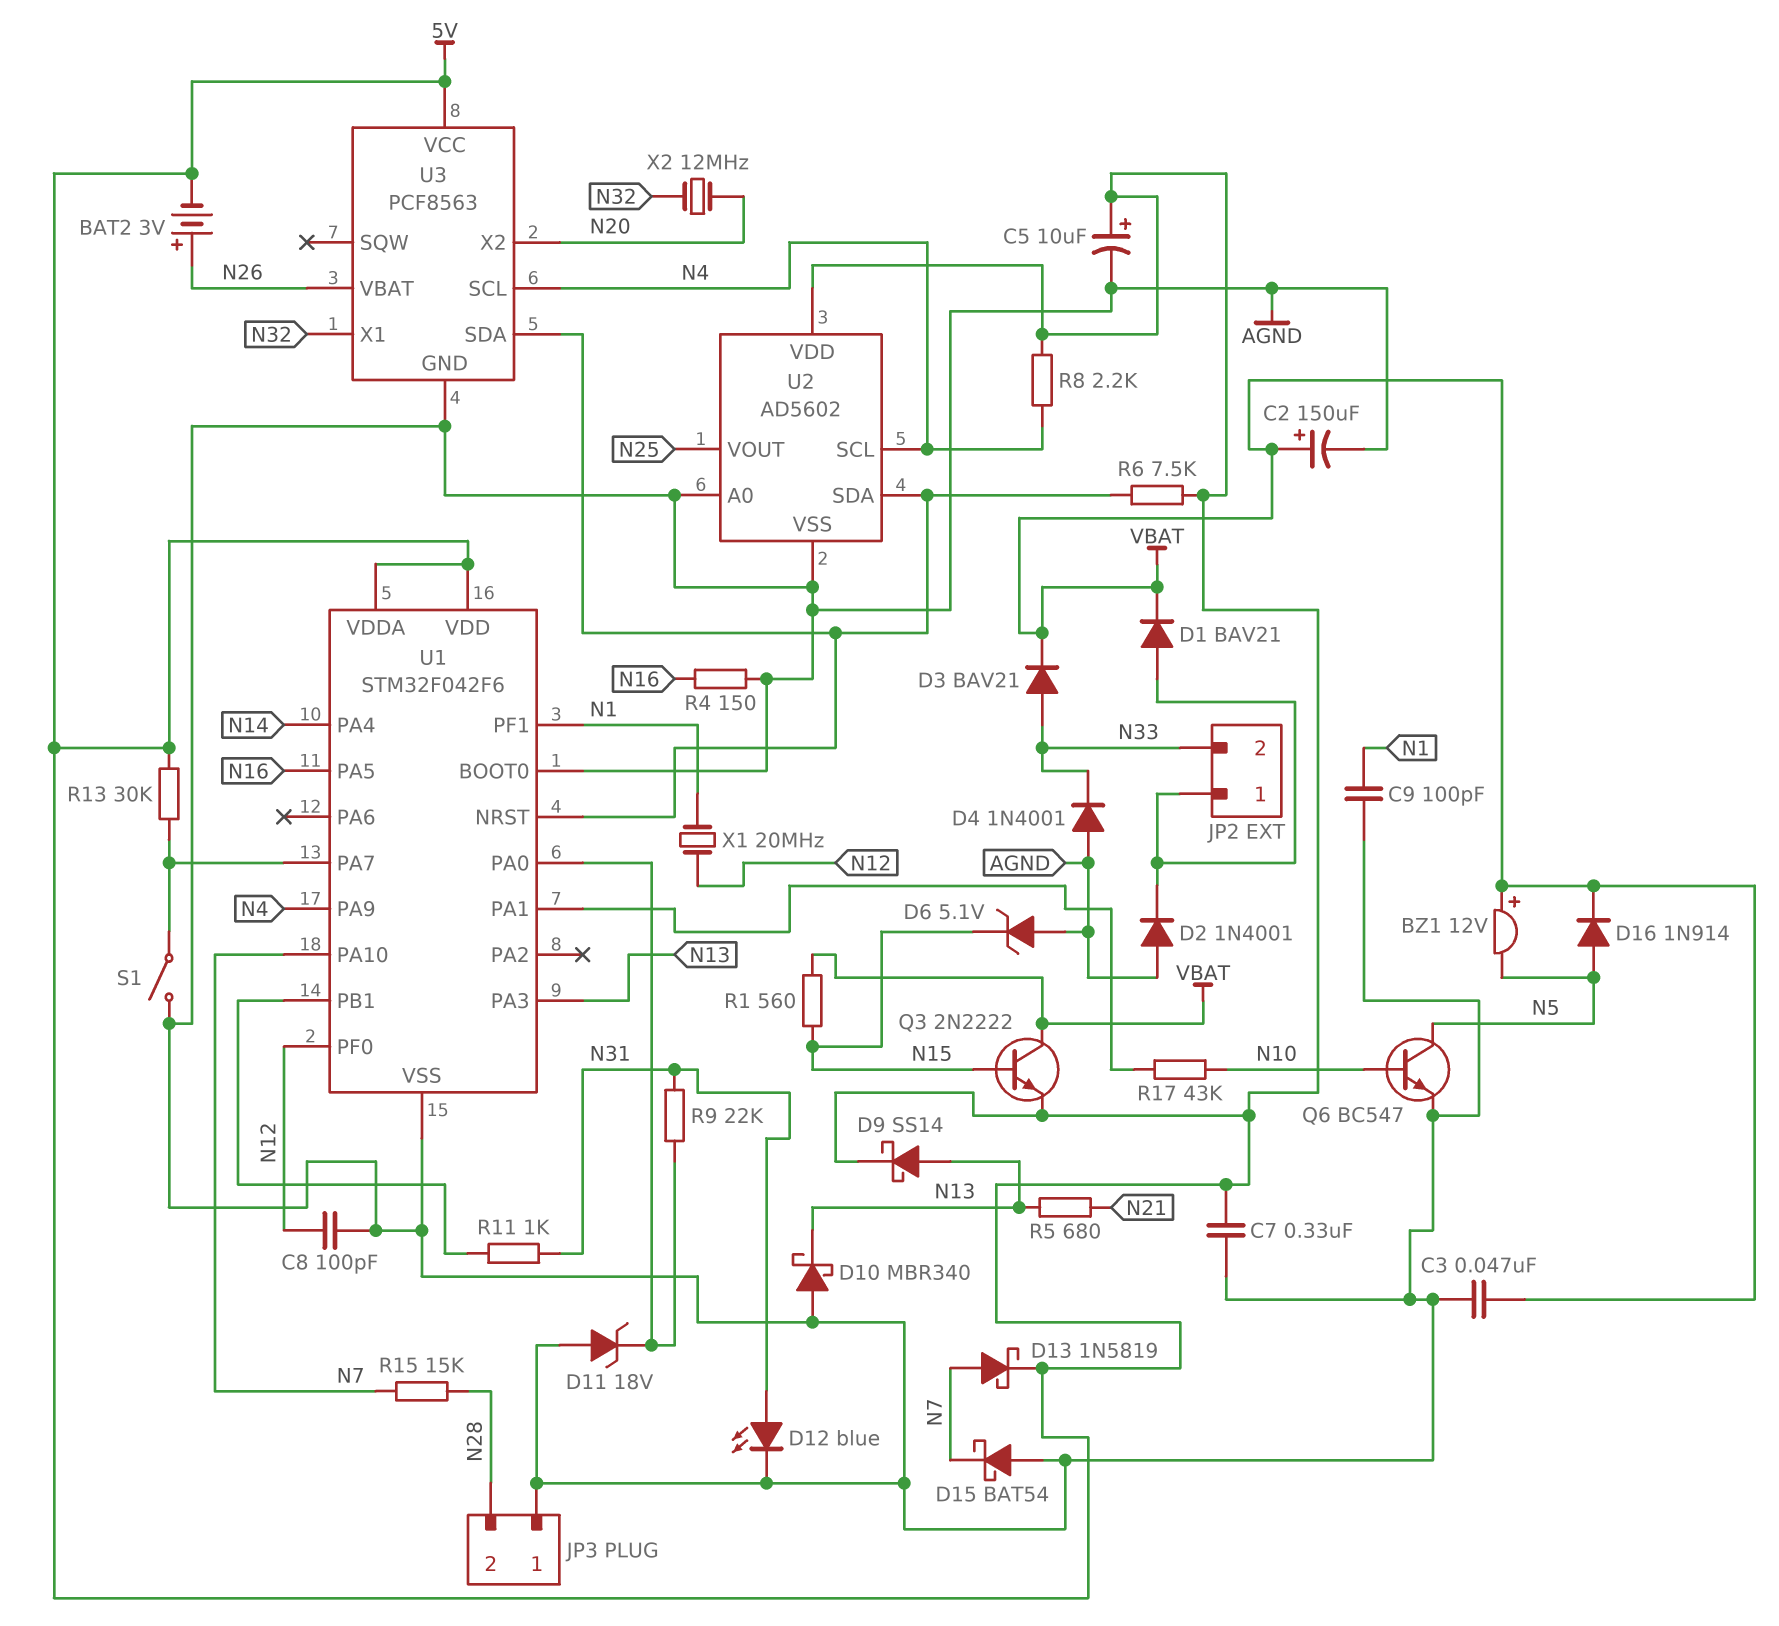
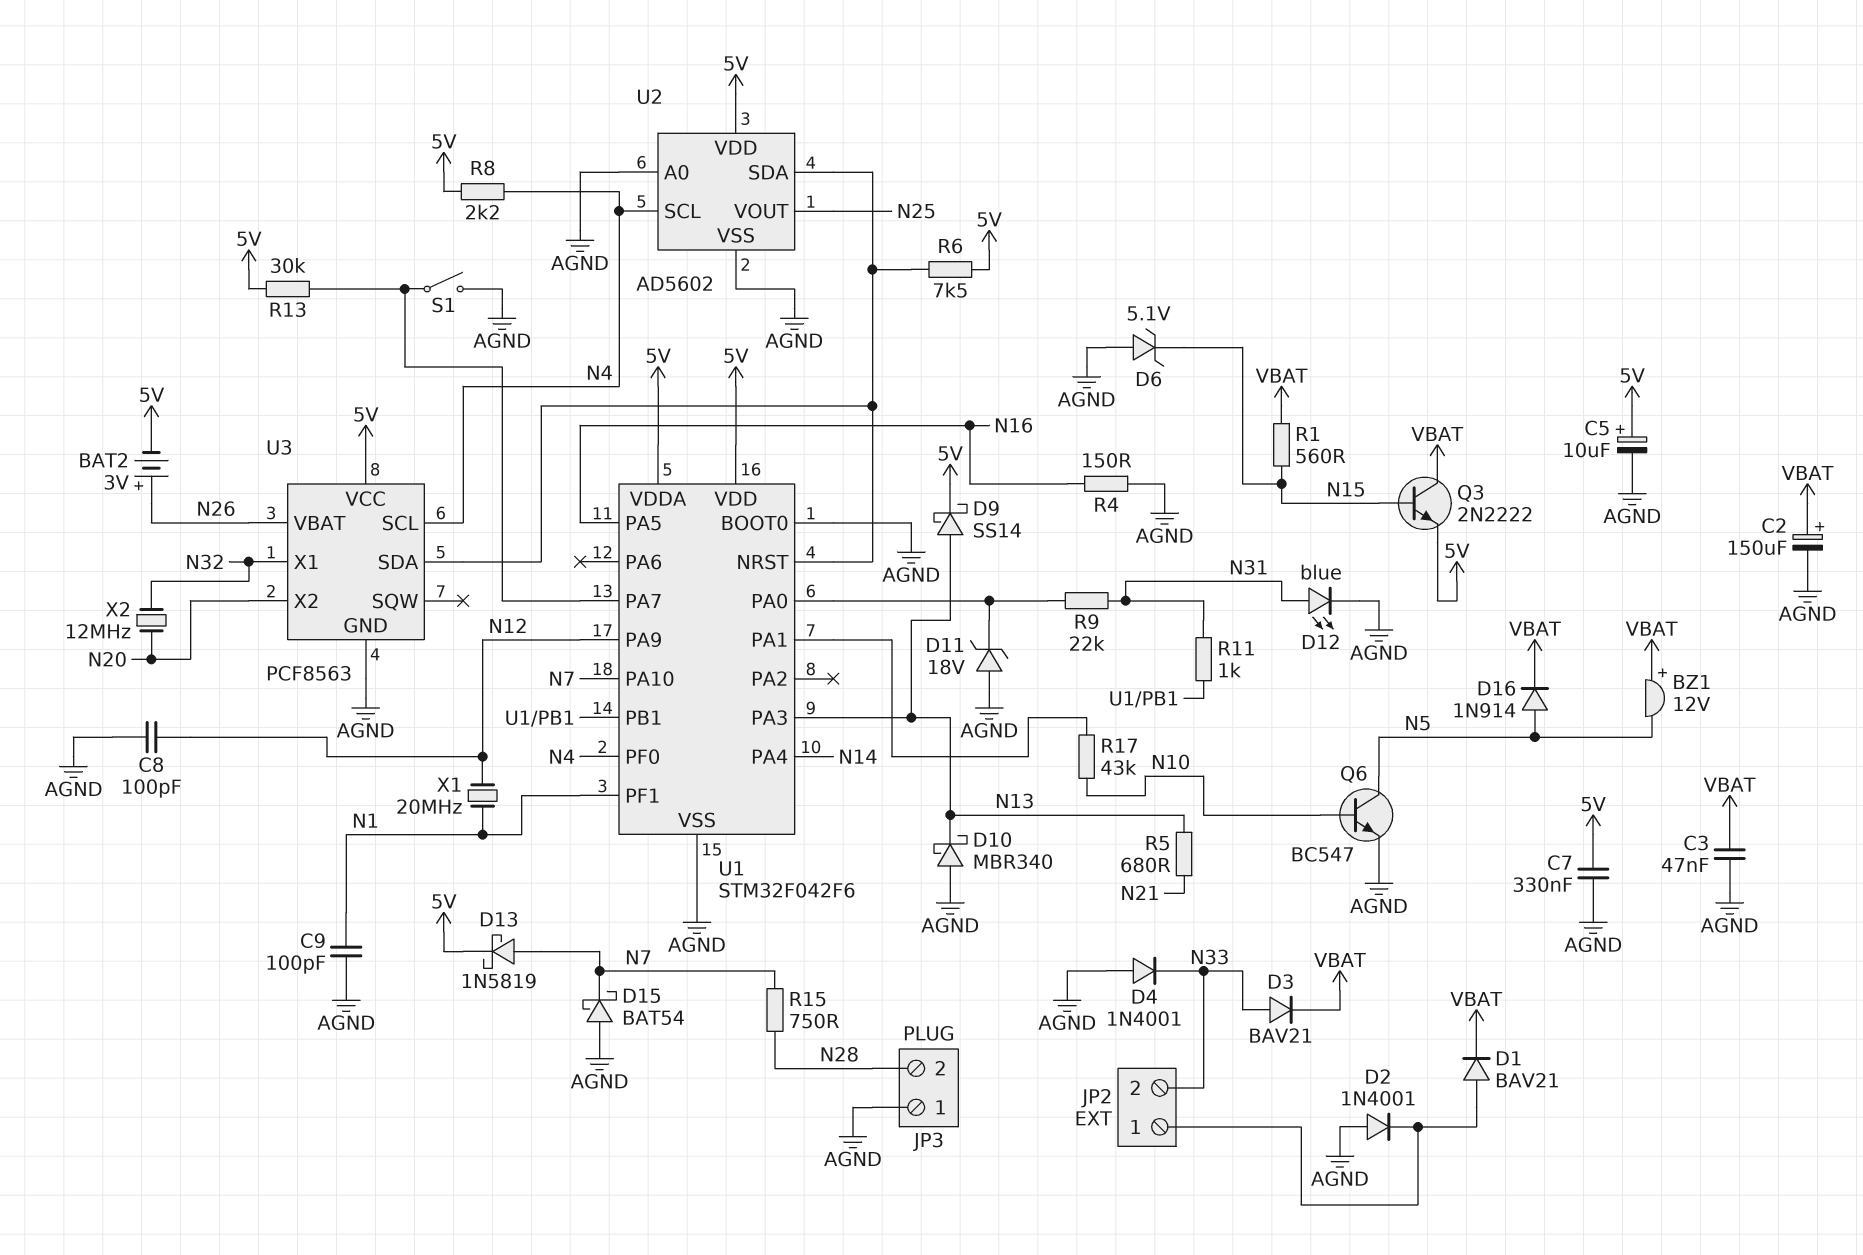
R15: 15k (N7, N28) -> 750 (N7, N28)
U1 pin PA9: N4 -> N12
U1 pin PF0: N12 -> N4

